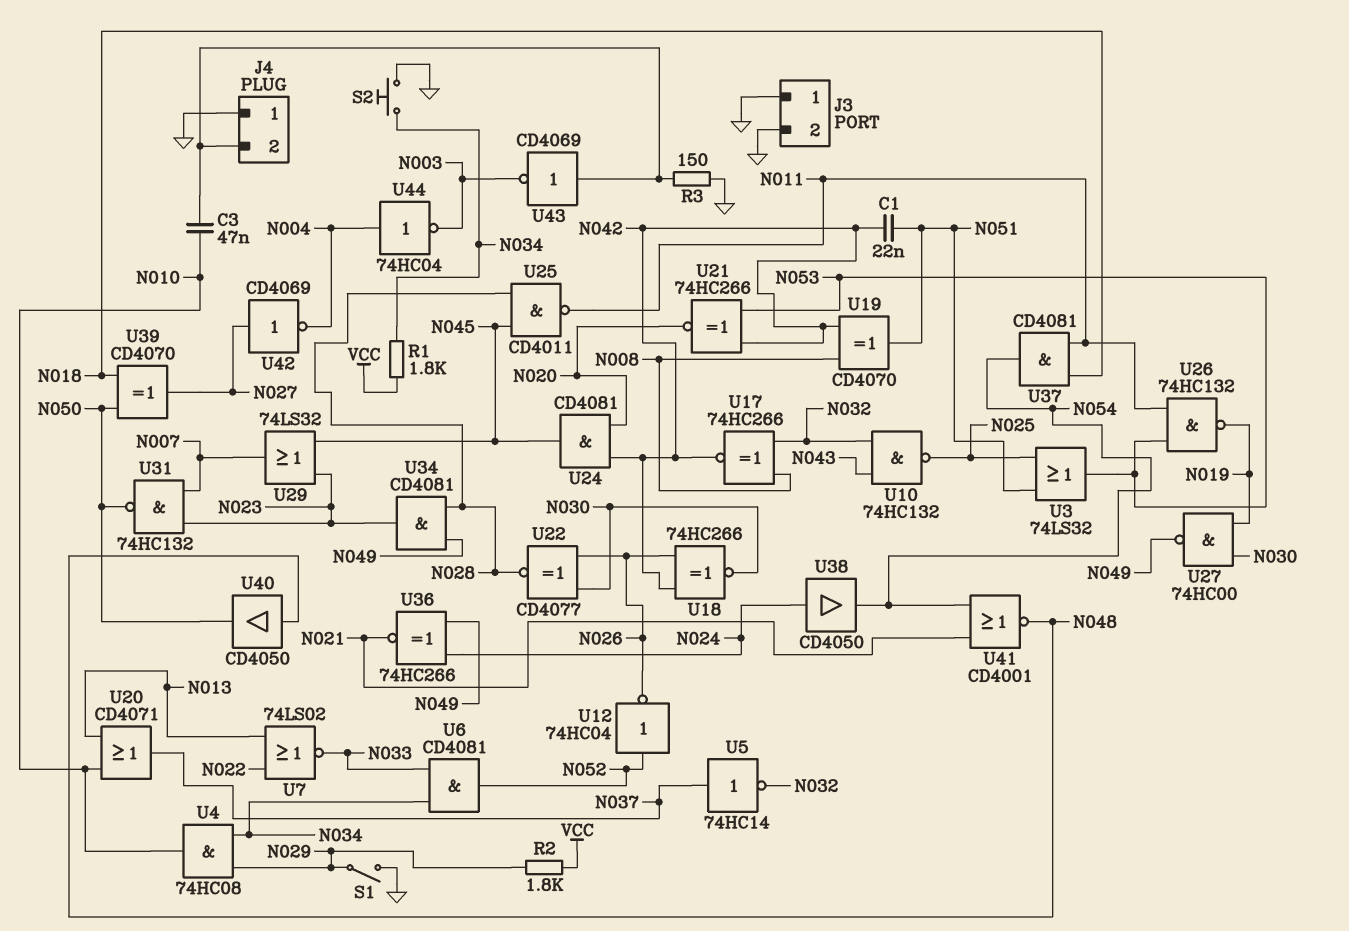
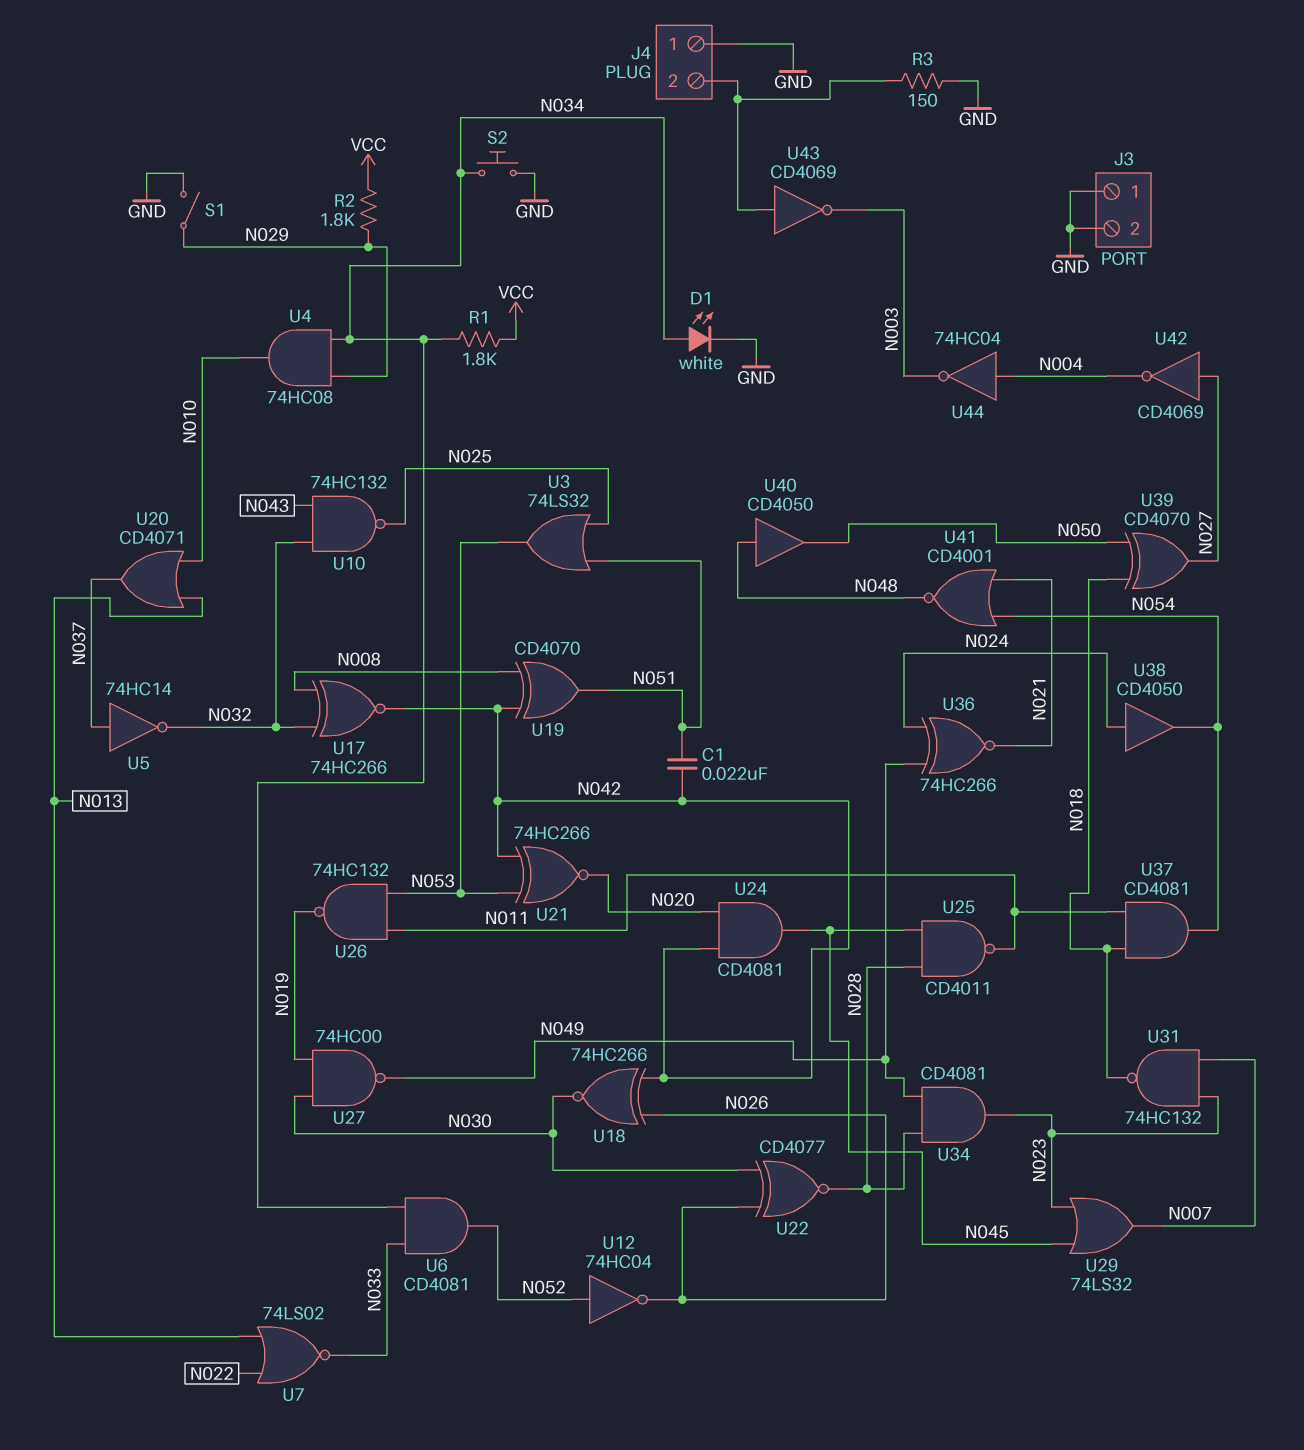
C3: 47nF (J4/2, N010) -> none
D1: none -> LED white (A N034, K GND)
U31: NAND 74HC132 (in N007, in N023, out N050) -> NAND 74HC132 (in N007, in N023, out N018)

